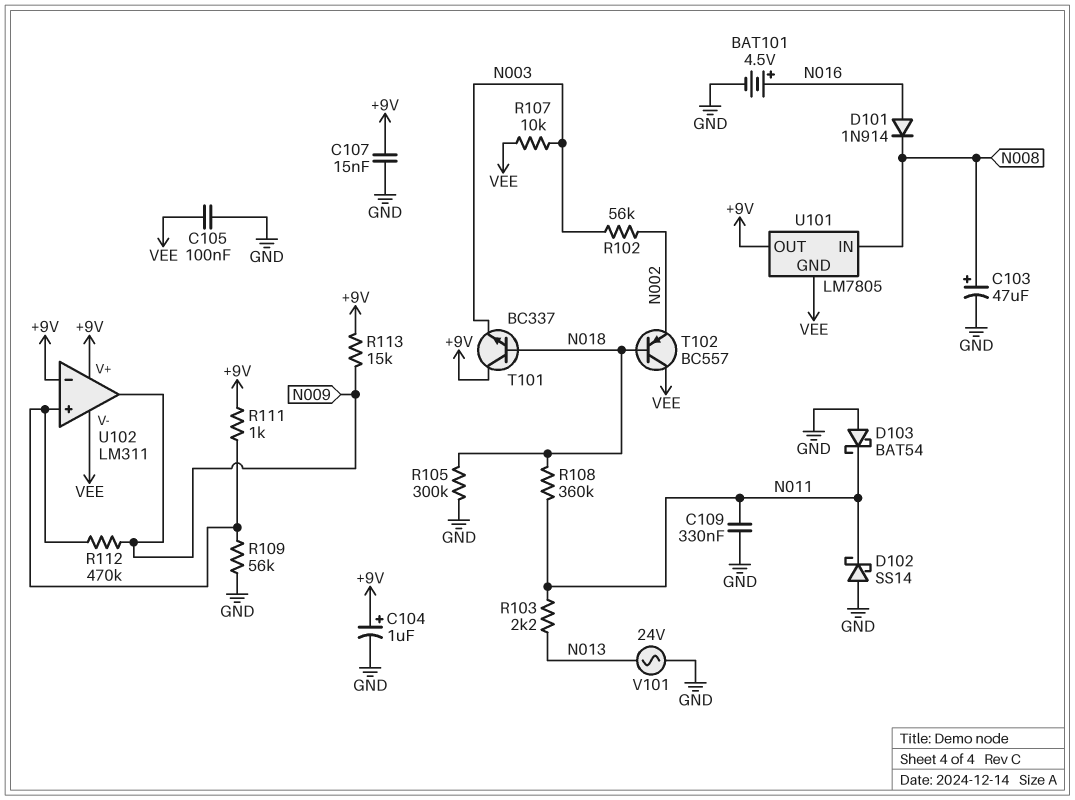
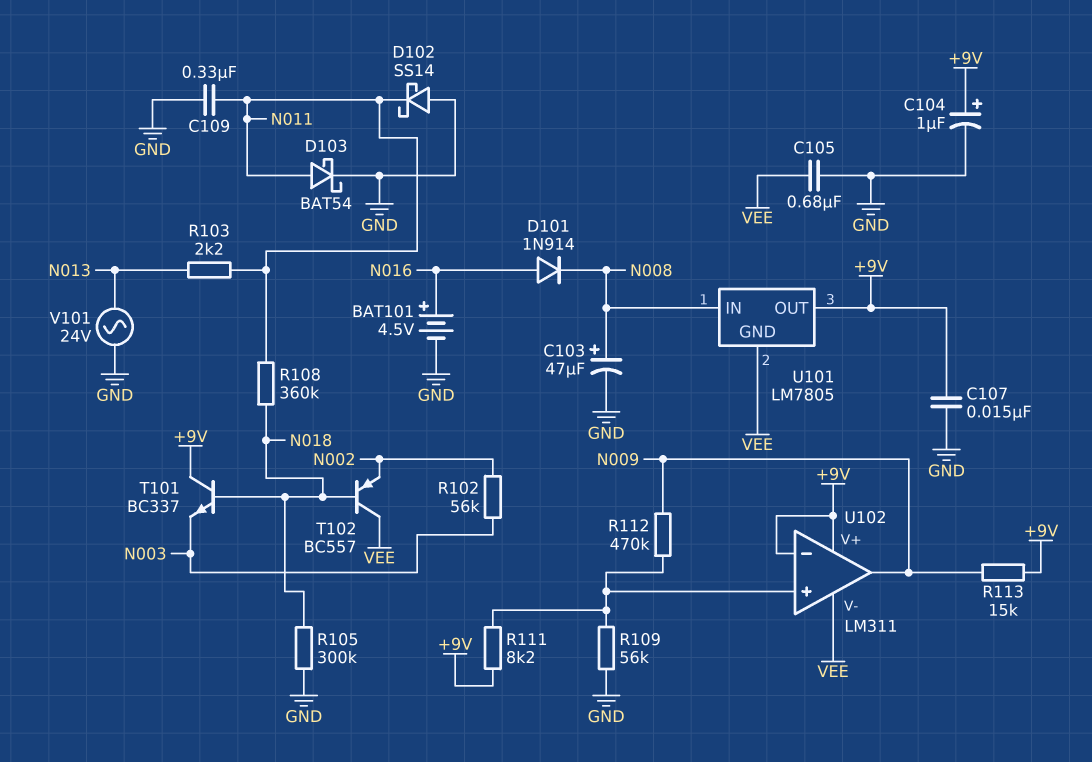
C105: 100nF (GND, VEE) -> 680nF (GND, VEE)
D103: schottky BAT54 (A GND, K N011) -> schottky BAT54 (A N011, K GND)
R107: 10k (N003, VEE) -> none
R111: 1k (+9V, U102/in+) -> 8.2k (+9V, U102/in+)

